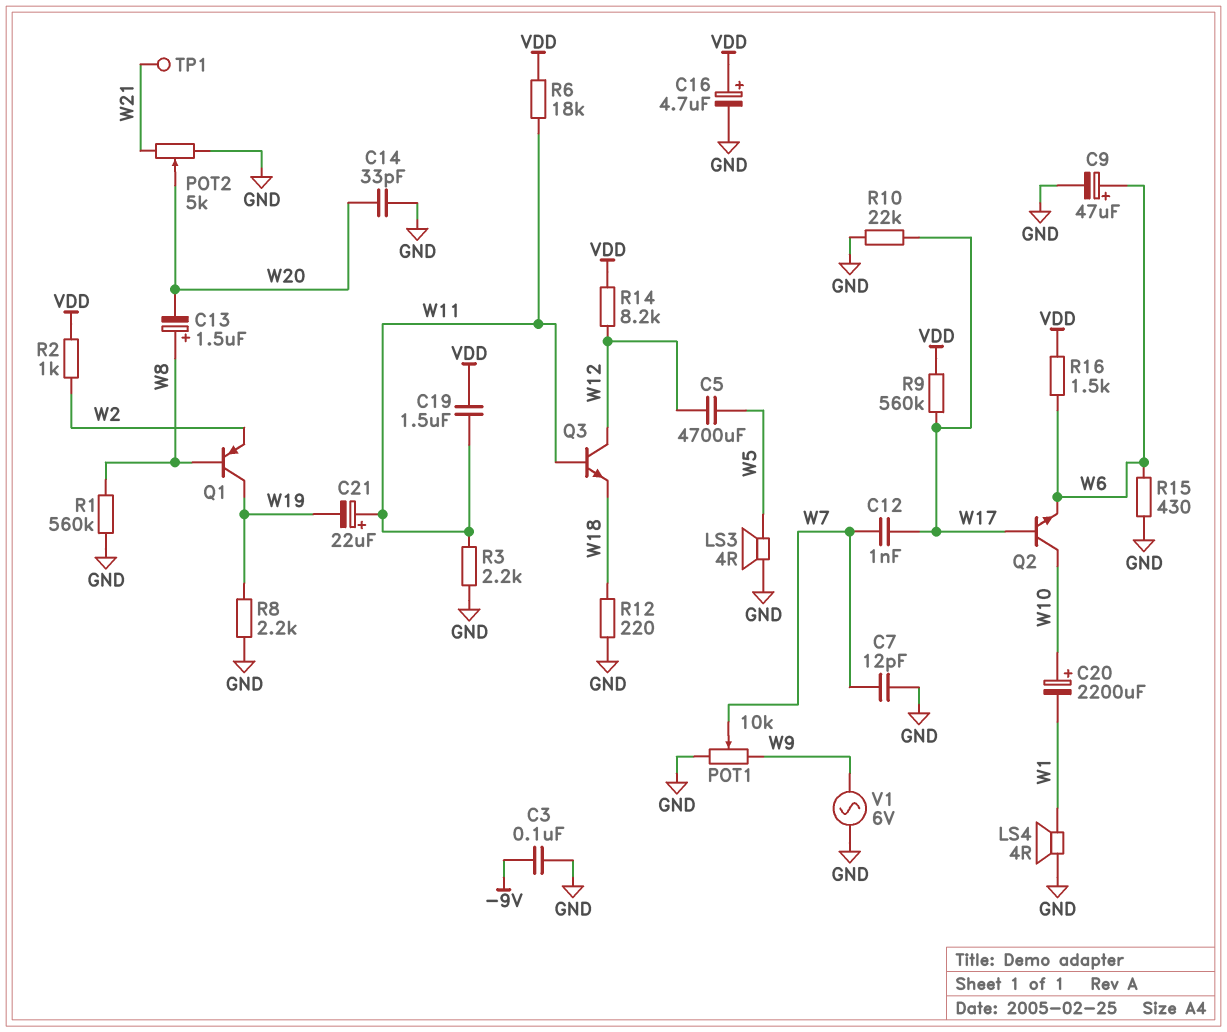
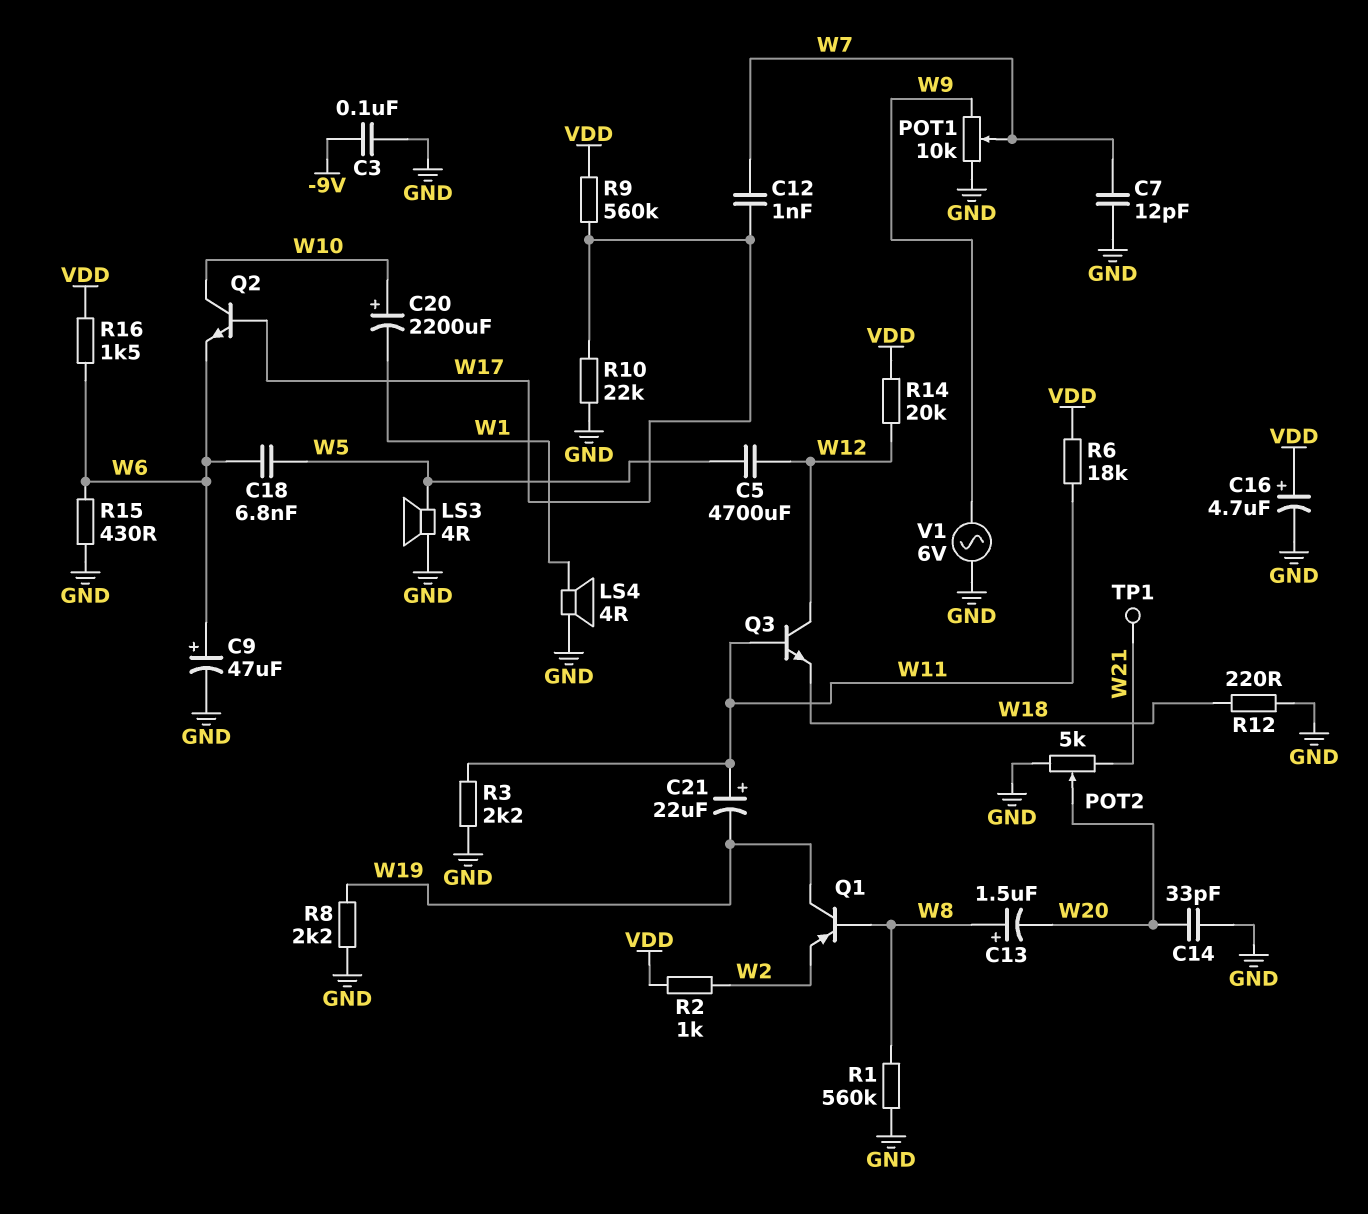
C18: none -> 6.8nF (W5, W6)
C19: 1.5uF (VDD, W11) -> none
R14: 8.2k (VDD, W12) -> 20k (VDD, W12)

